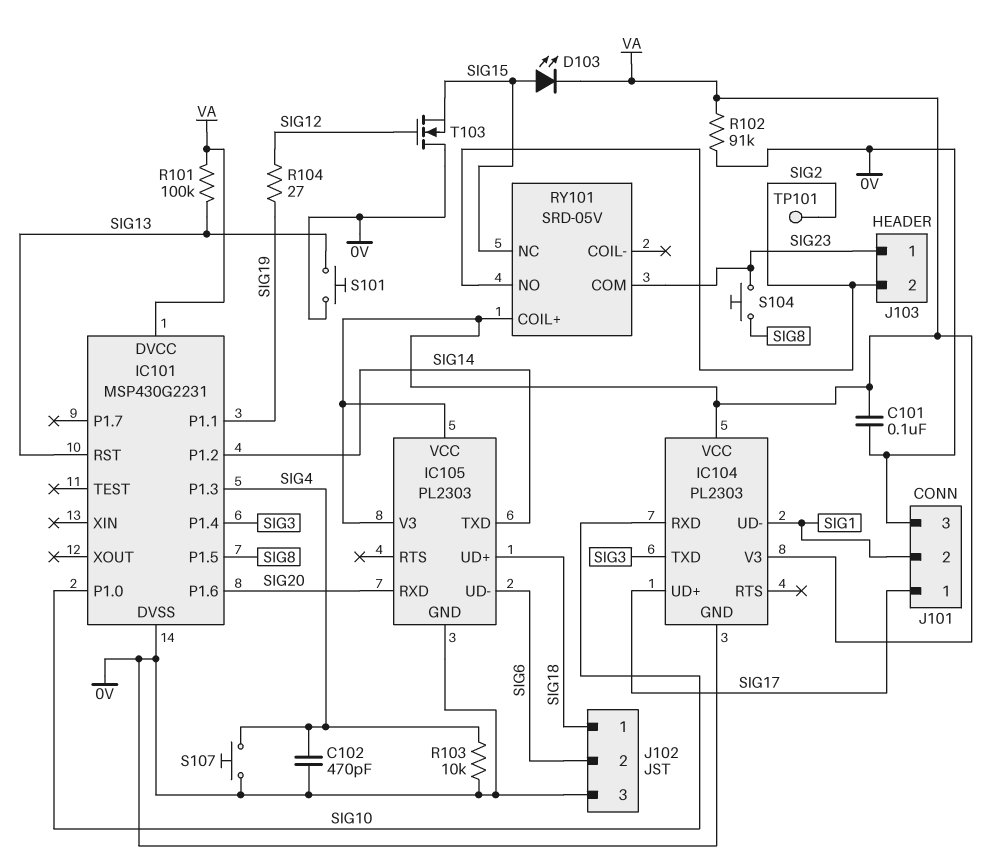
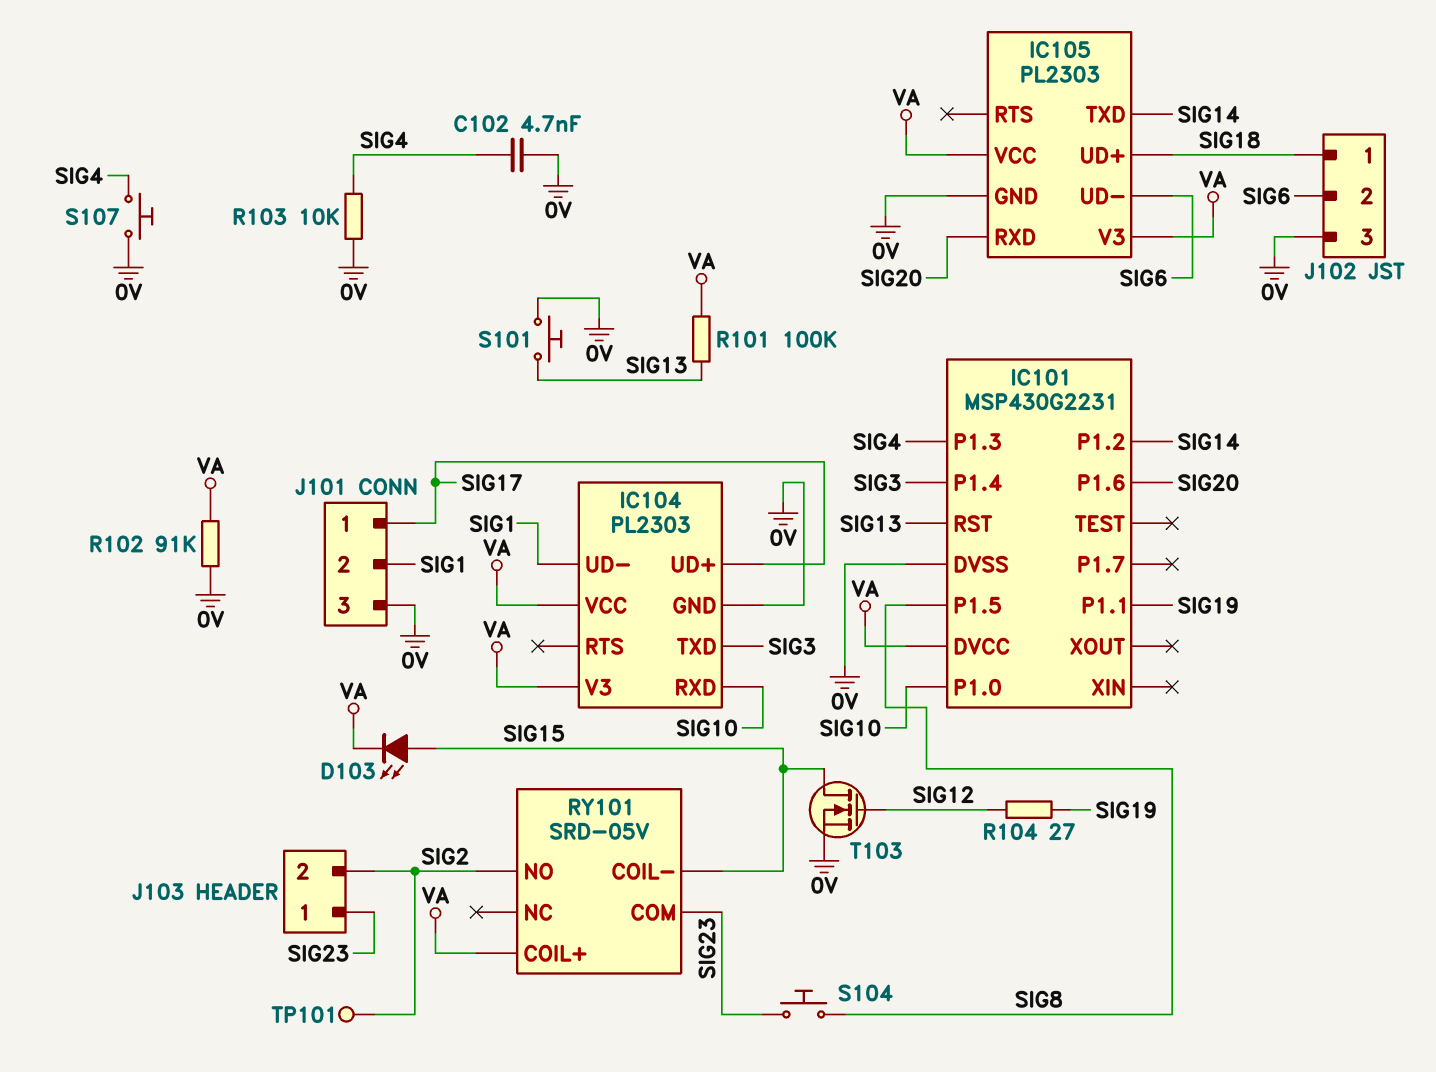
C101: 100nF (0V, VA) -> none
C102: 470pF (0V, SIG4) -> 4.7nF (0V, SIG4)
RY101 pin COIL-: none -> SIG15
RY101 pin NC: SIG15 -> none
T103: NMOS (G SIG12, D 0V, S SIG15) -> NMOS (G SIG12, D SIG15, S 0V)

